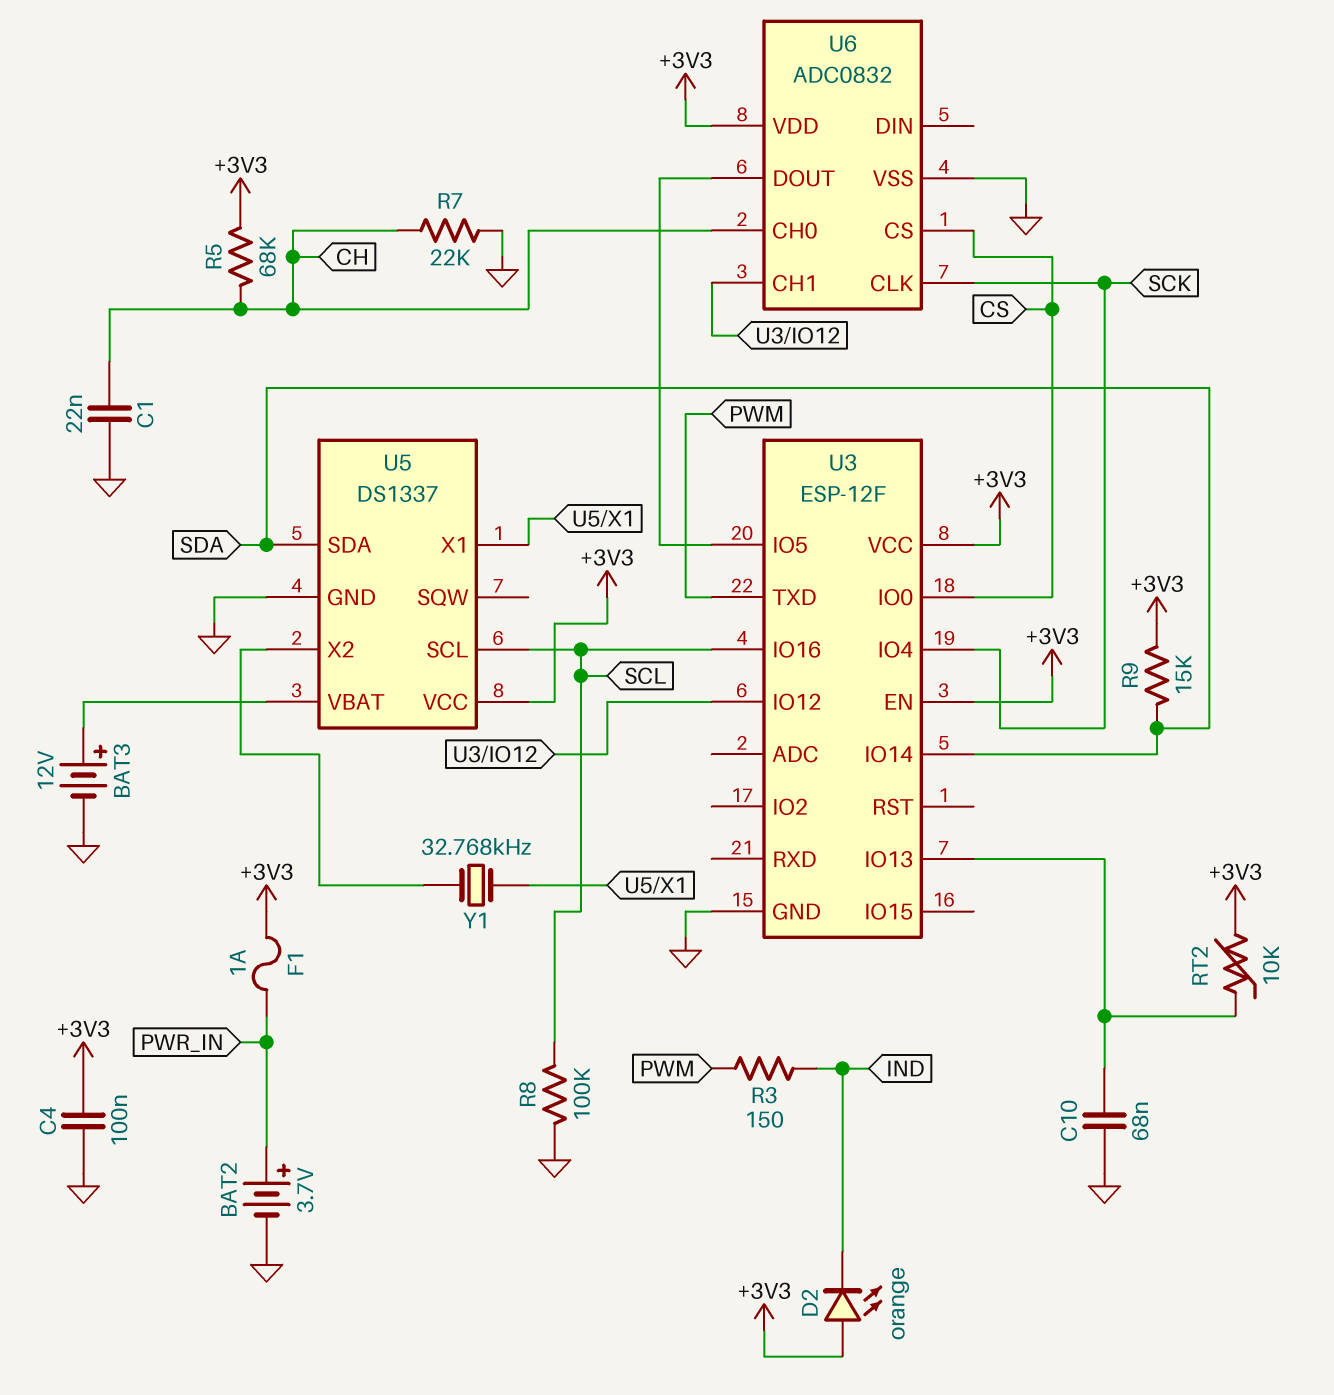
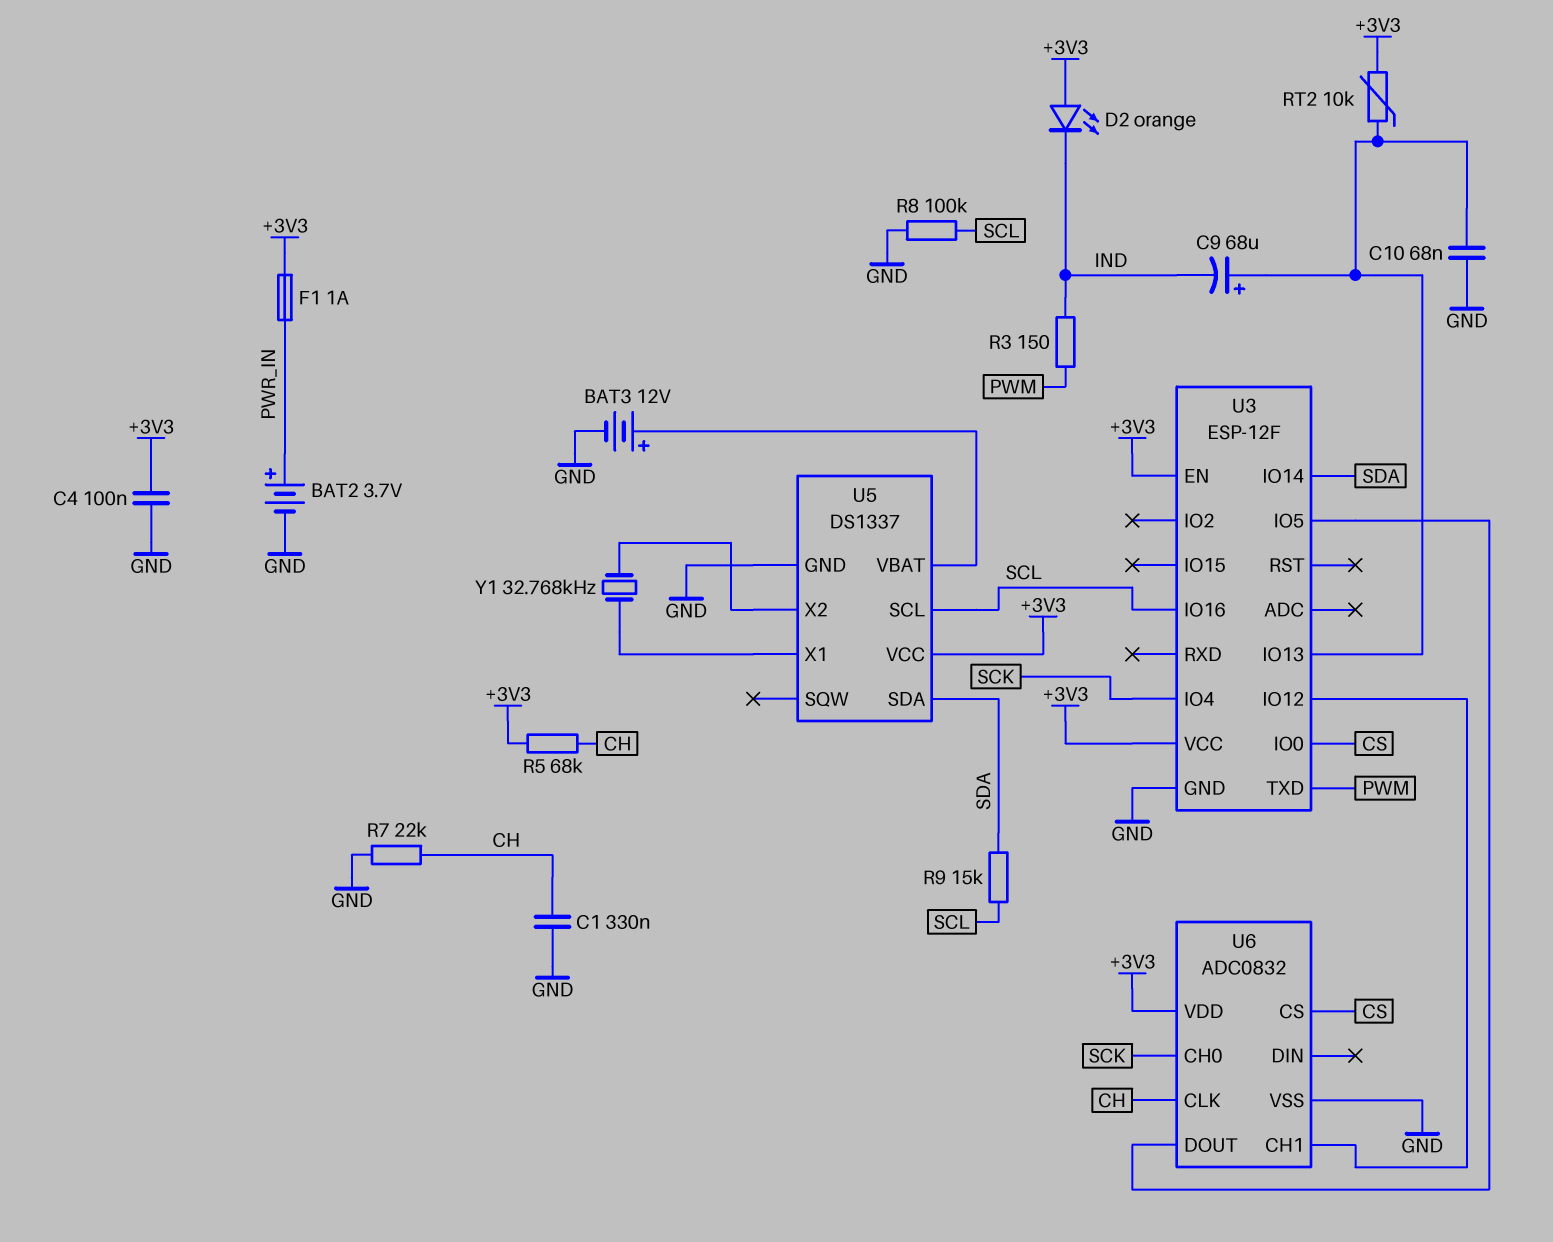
C1: 22nF (CH, GND) -> 330nF (CH, GND)
C9: none -> 68uF (plus U3/IO13, minus IND)
R9: 15k (+3V3, SDA) -> 15k (SCL, SDA)
U6 pin CH0: CH -> SCK
U6 pin CLK: SCK -> CH

